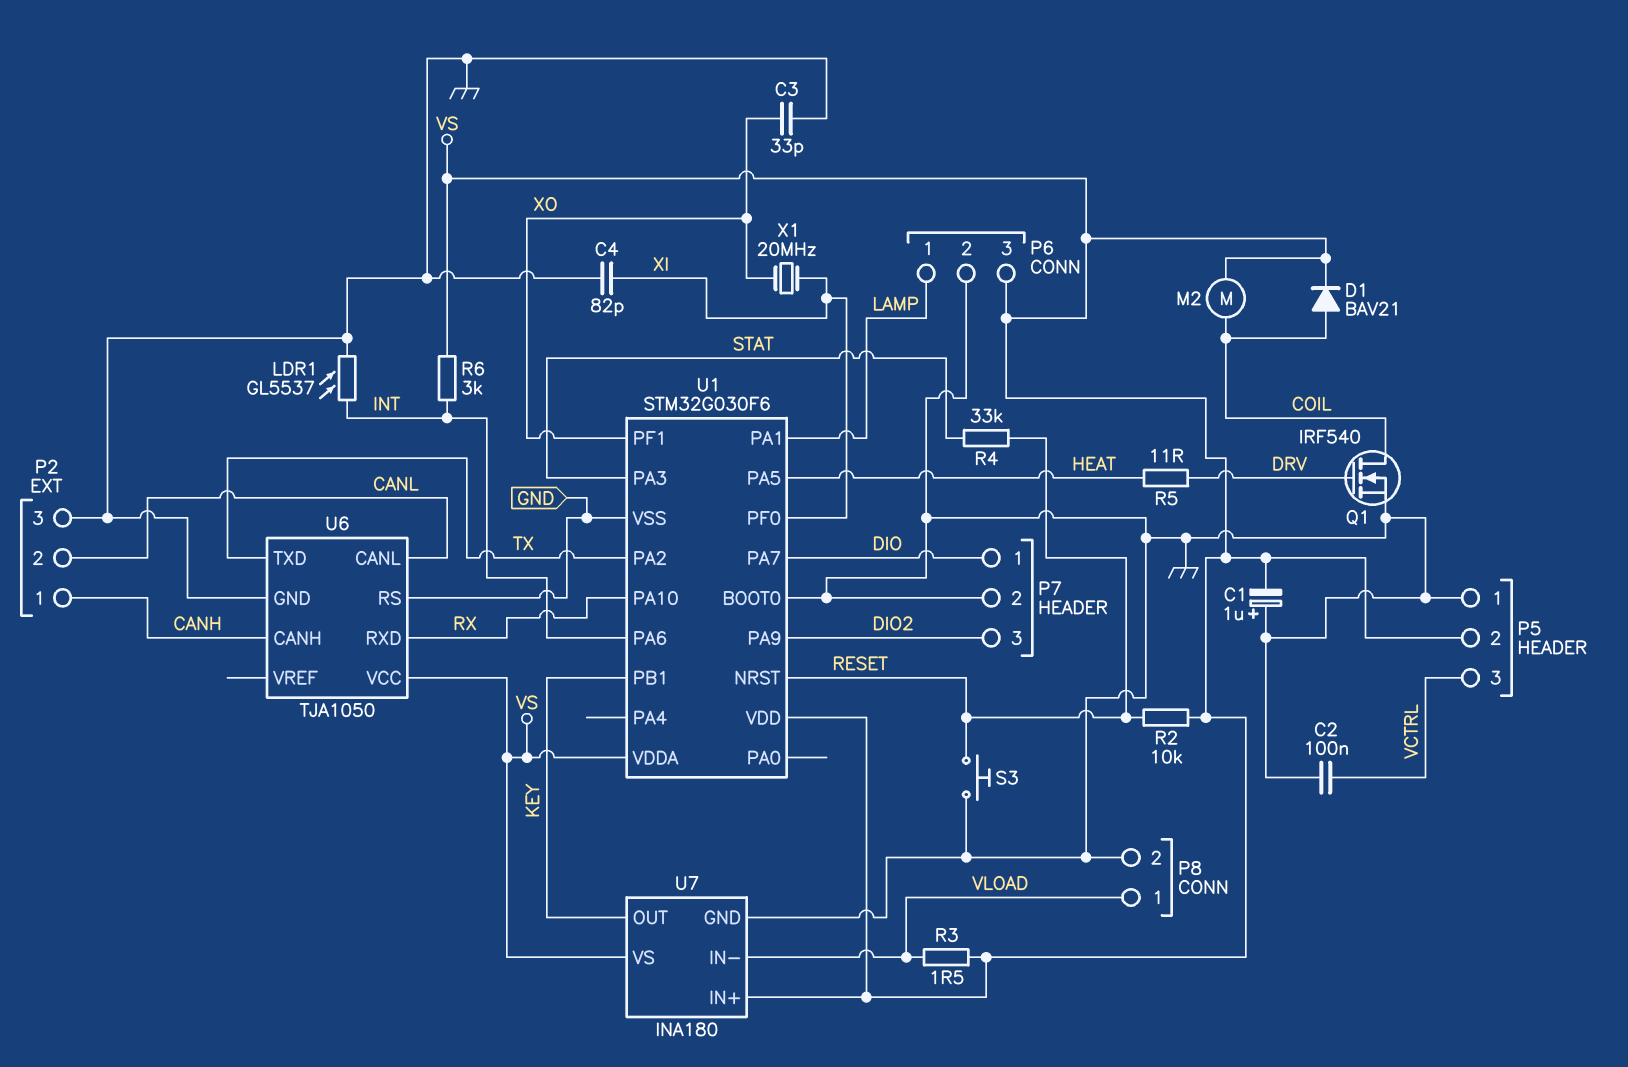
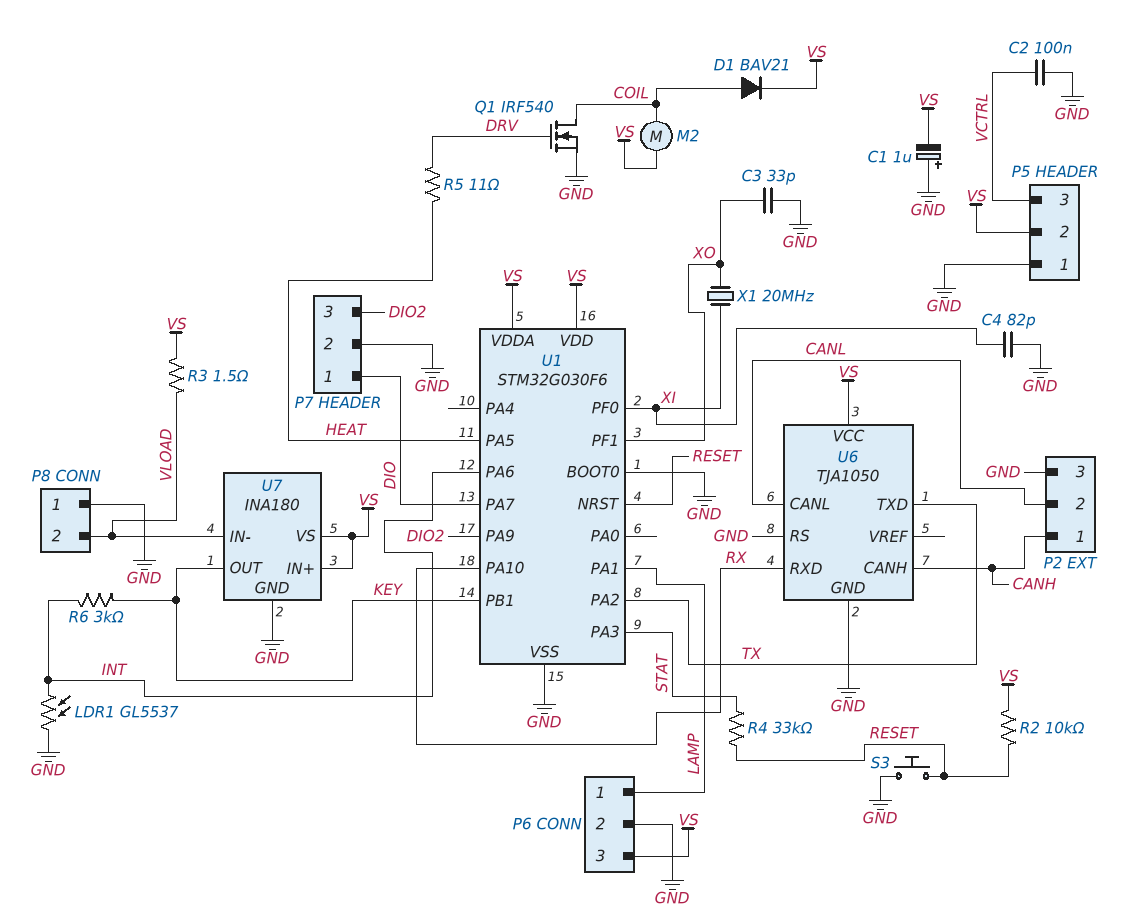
P8 pin 1: VLOAD -> GND
P8 pin 2: GND -> VLOAD
R6: 3k (INT, VS) -> 3k (INT, KEY)

